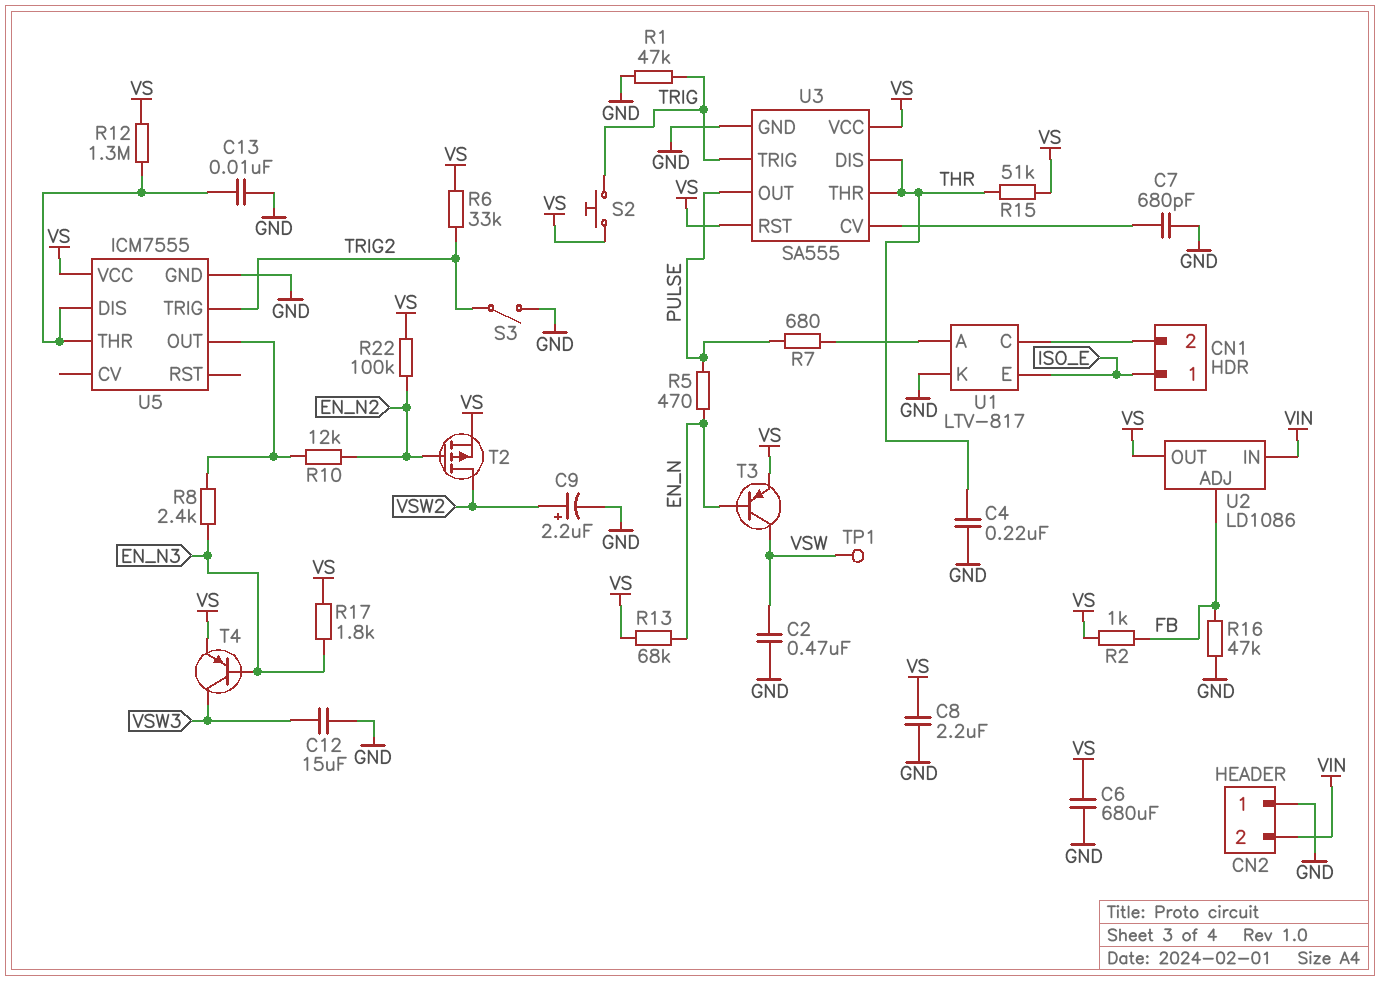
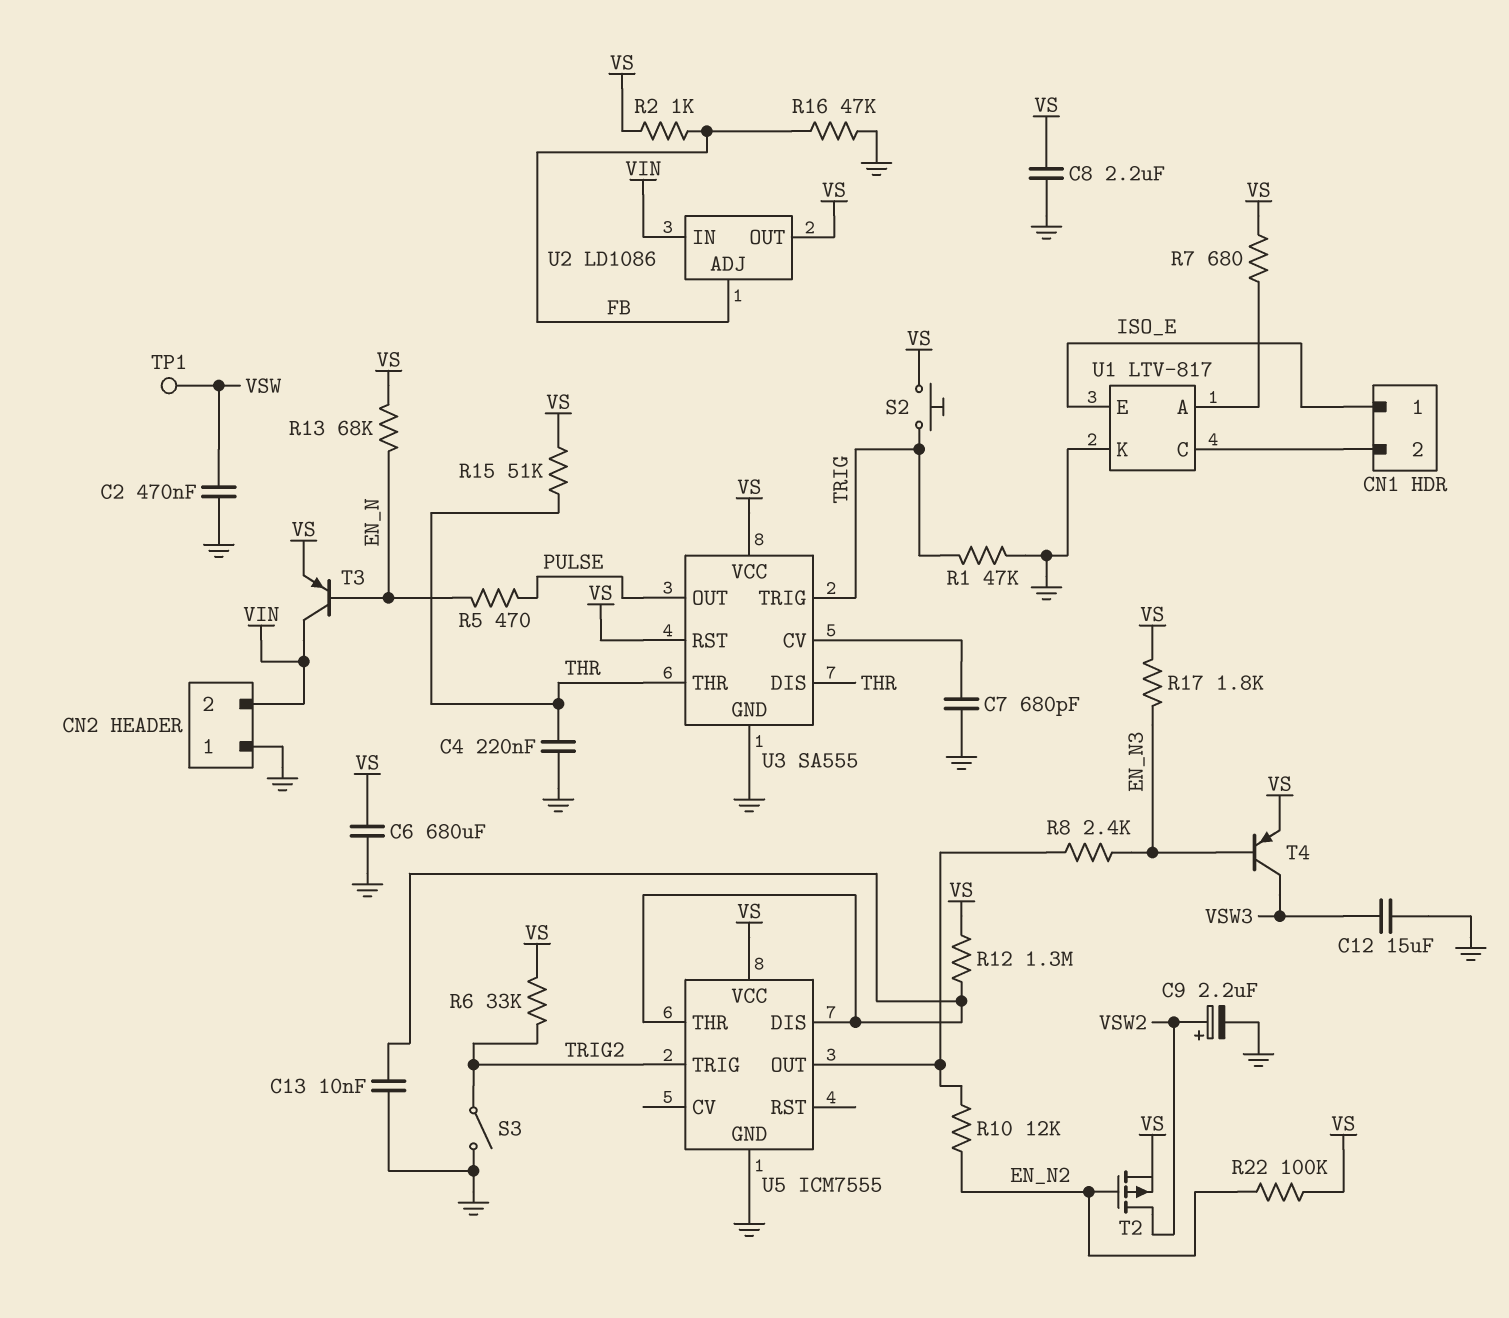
R7: 680 (PULSE, U1/A) -> 680 (U1/A, VS)
T3: PNP (B EN_N, C VSW, E VS) -> PNP (B EN_N, C VIN, E VS)

